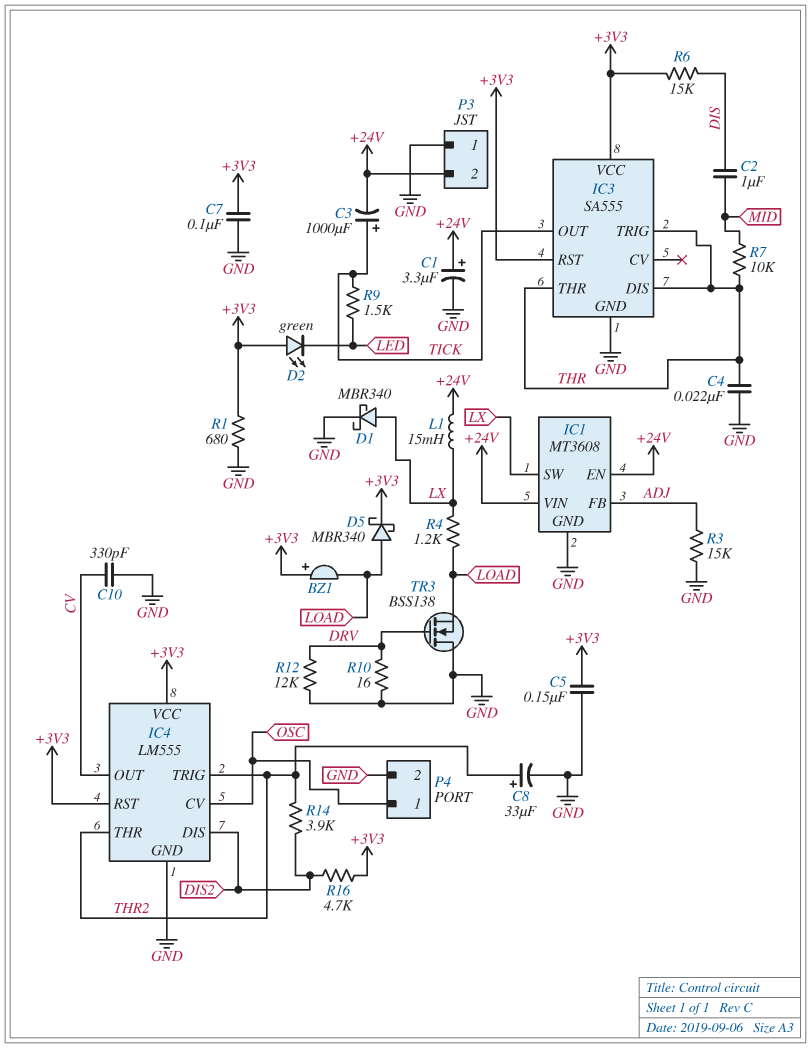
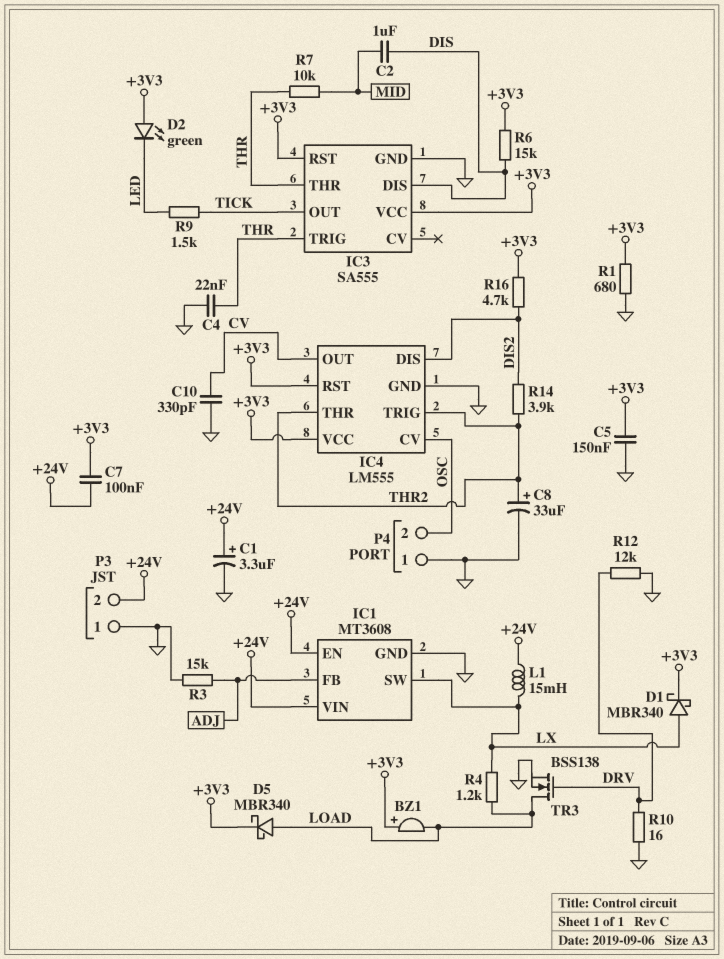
C3: 1000uF (plus TICK, minus +24V) -> none
C7: 100nF (+3V3, GND) -> 100nF (+3V3, +24V)
D1: schottky MBR340 (A LX, K GND) -> schottky MBR340 (A LX, K +3V3)
IC3 pin DIS: THR -> DIS
P4 pin 1: OSC -> GND
P4 pin 2: GND -> OSC
TR3: NMOS BSS138 (G DRV, D GND, S LOAD) -> NMOS BSS138 (G DRV, D LOAD, S GND)

